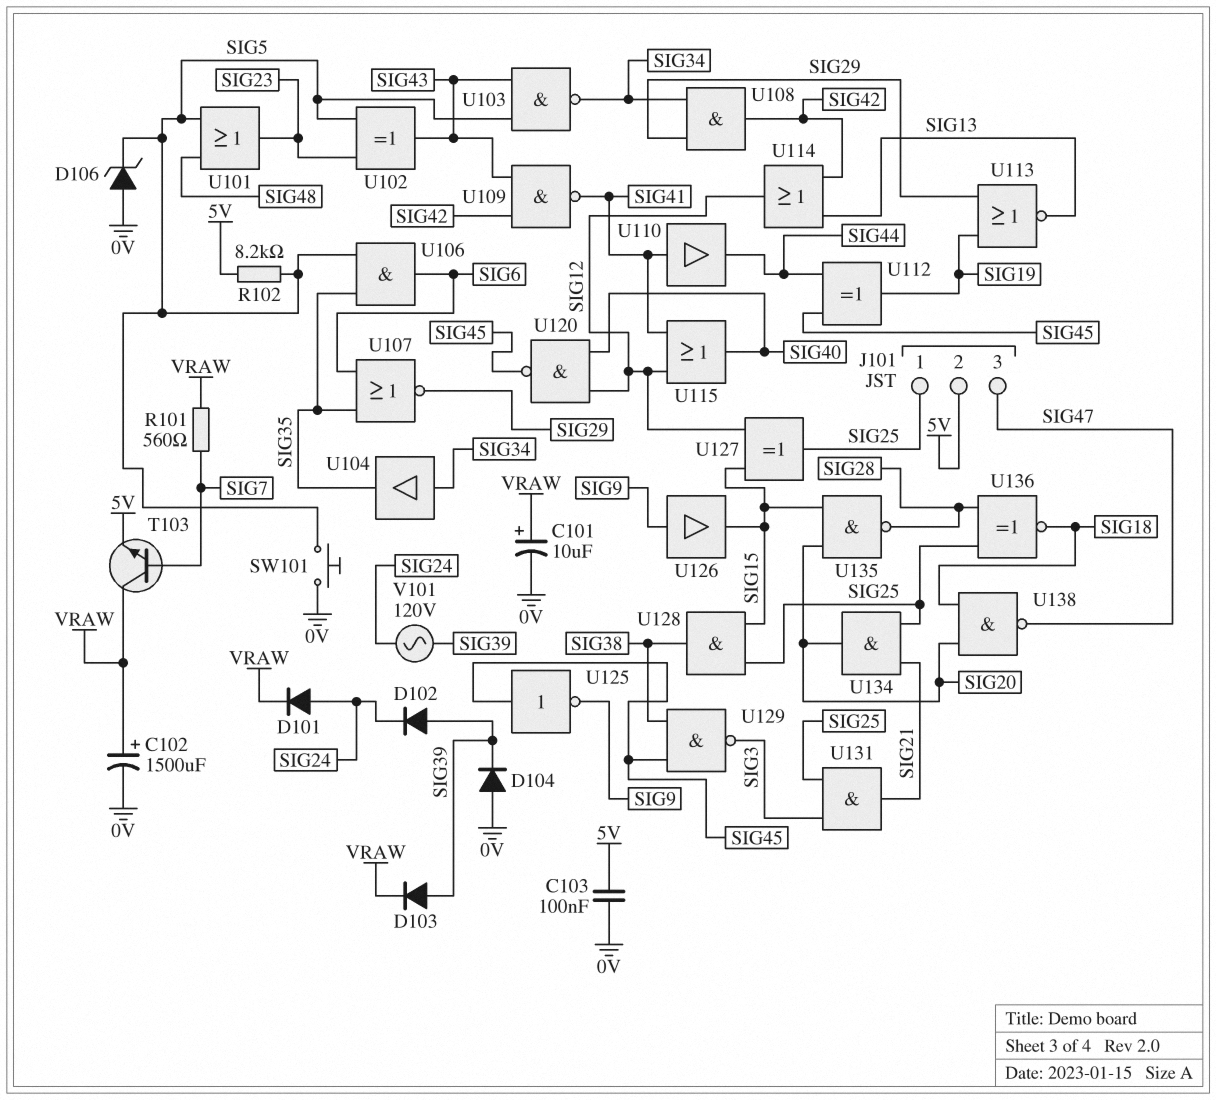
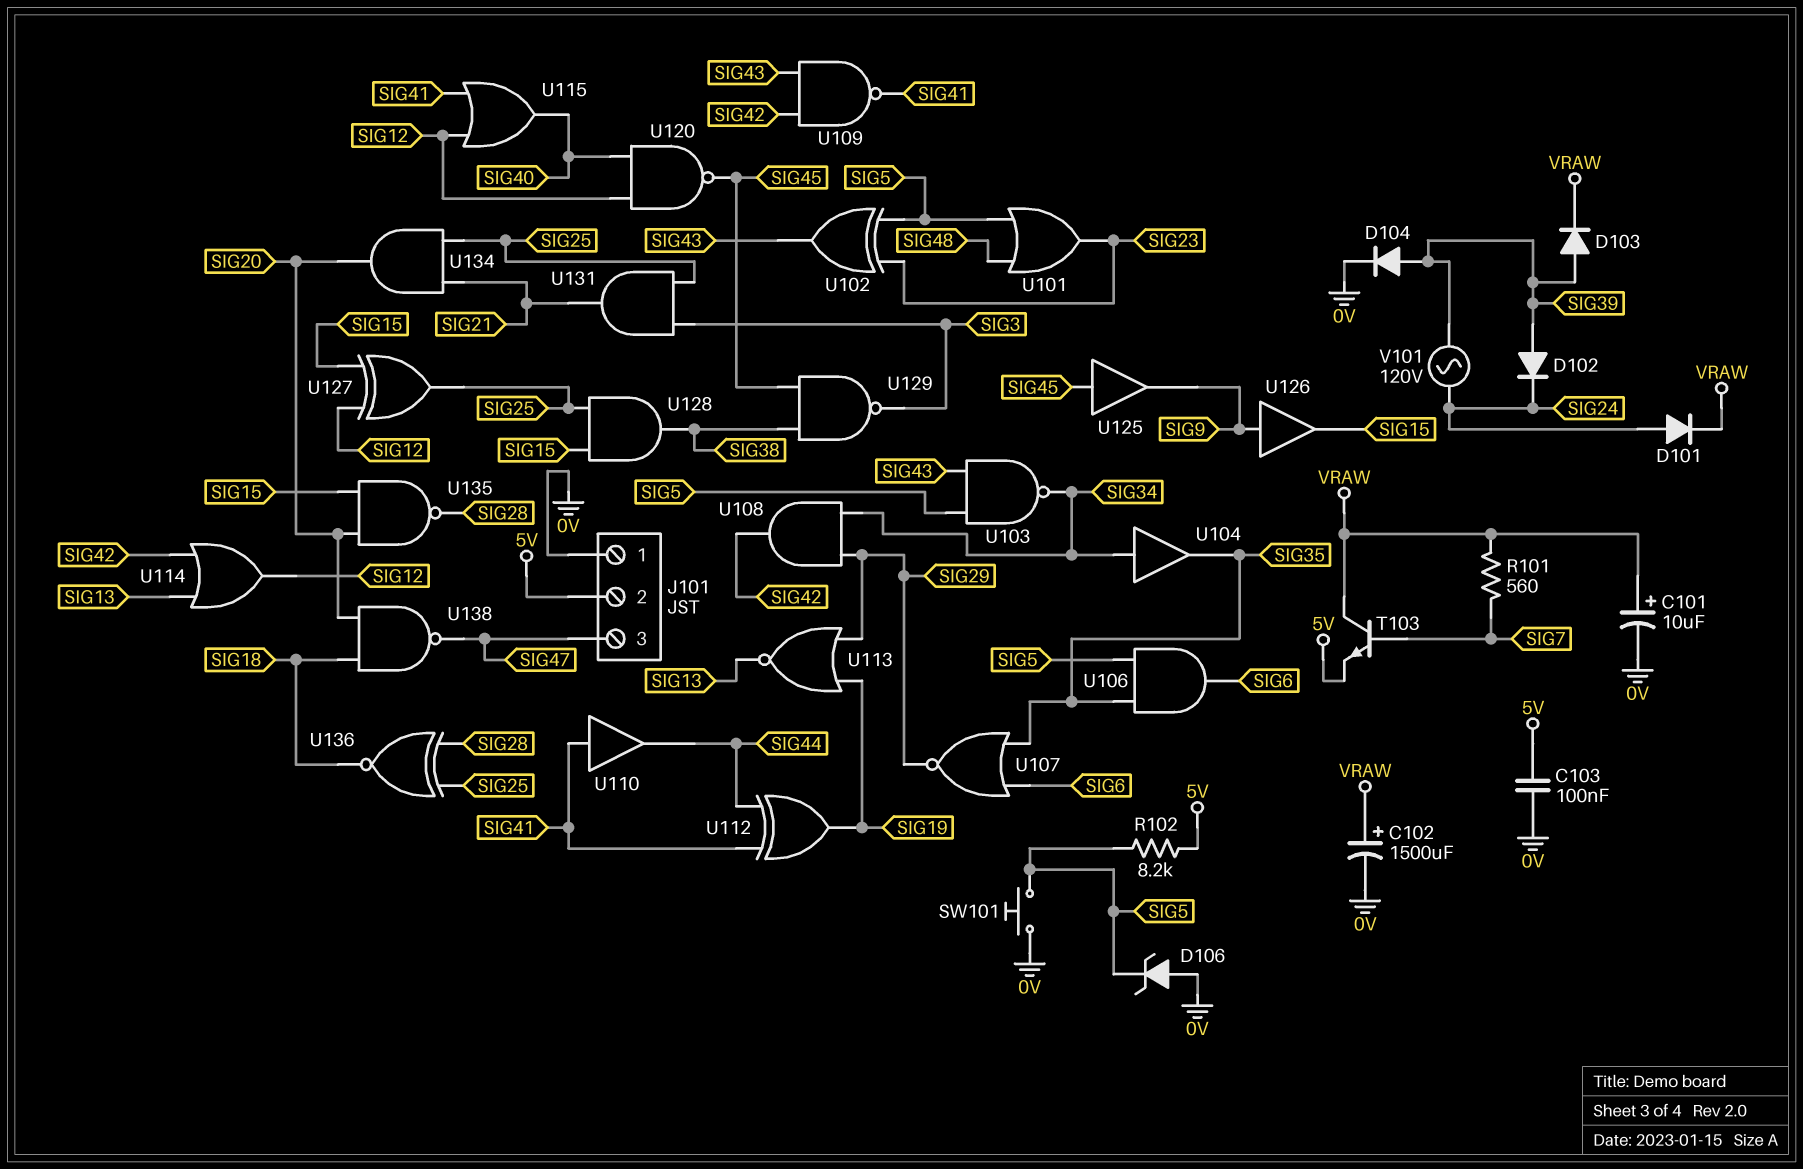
D104: diode (A 0V, K SIG39) -> diode (A SIG39, K 0V)
J101 pin 1: SIG25 -> 0V
U112: XOR (in SIG44, in SIG45, out SIG19) -> XOR (in SIG41, in SIG44, out SIG19)
U125: NOT (in SIG45, out SIG9) -> buffer (in SIG45, out SIG9)

